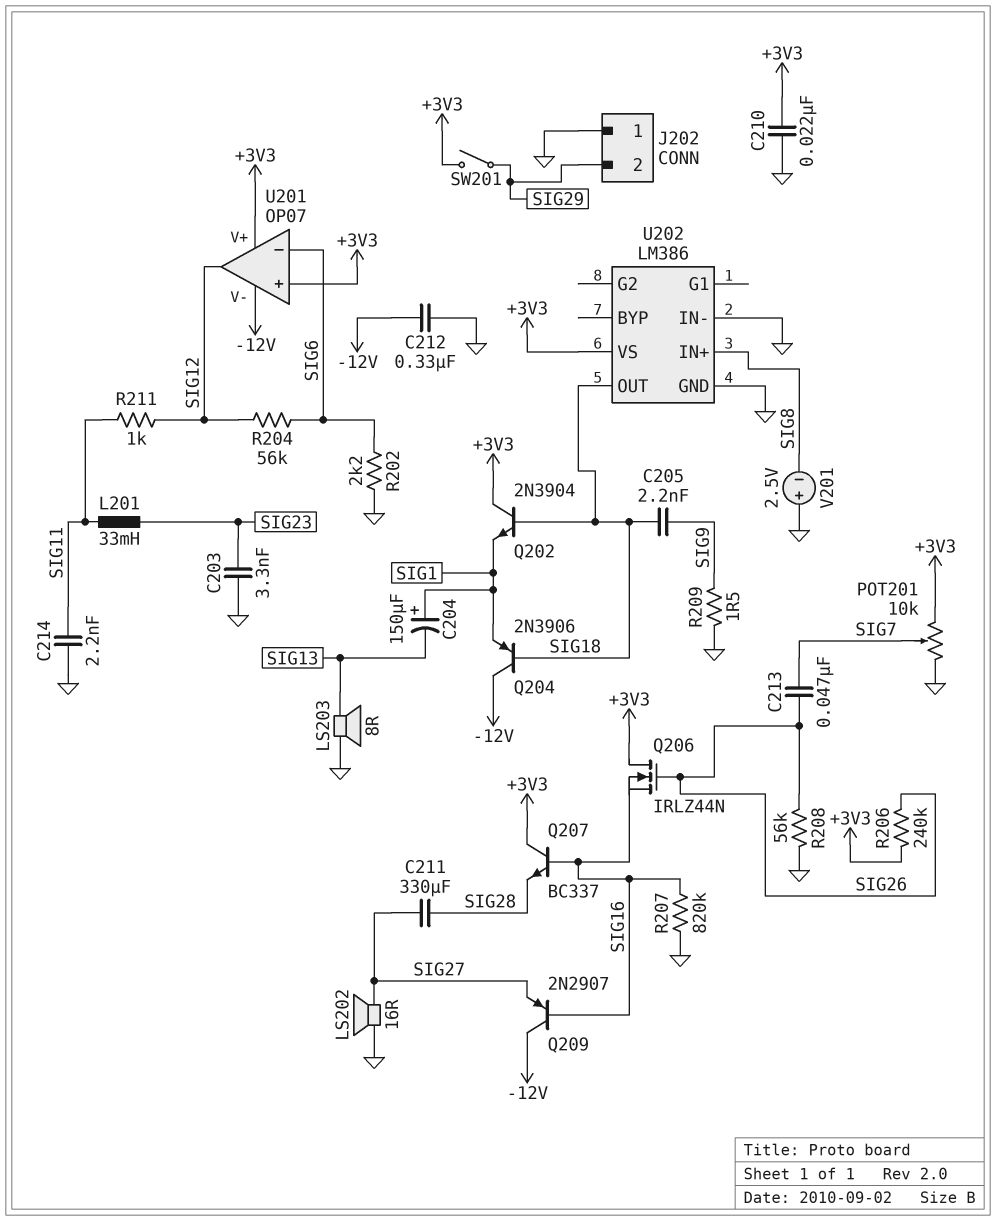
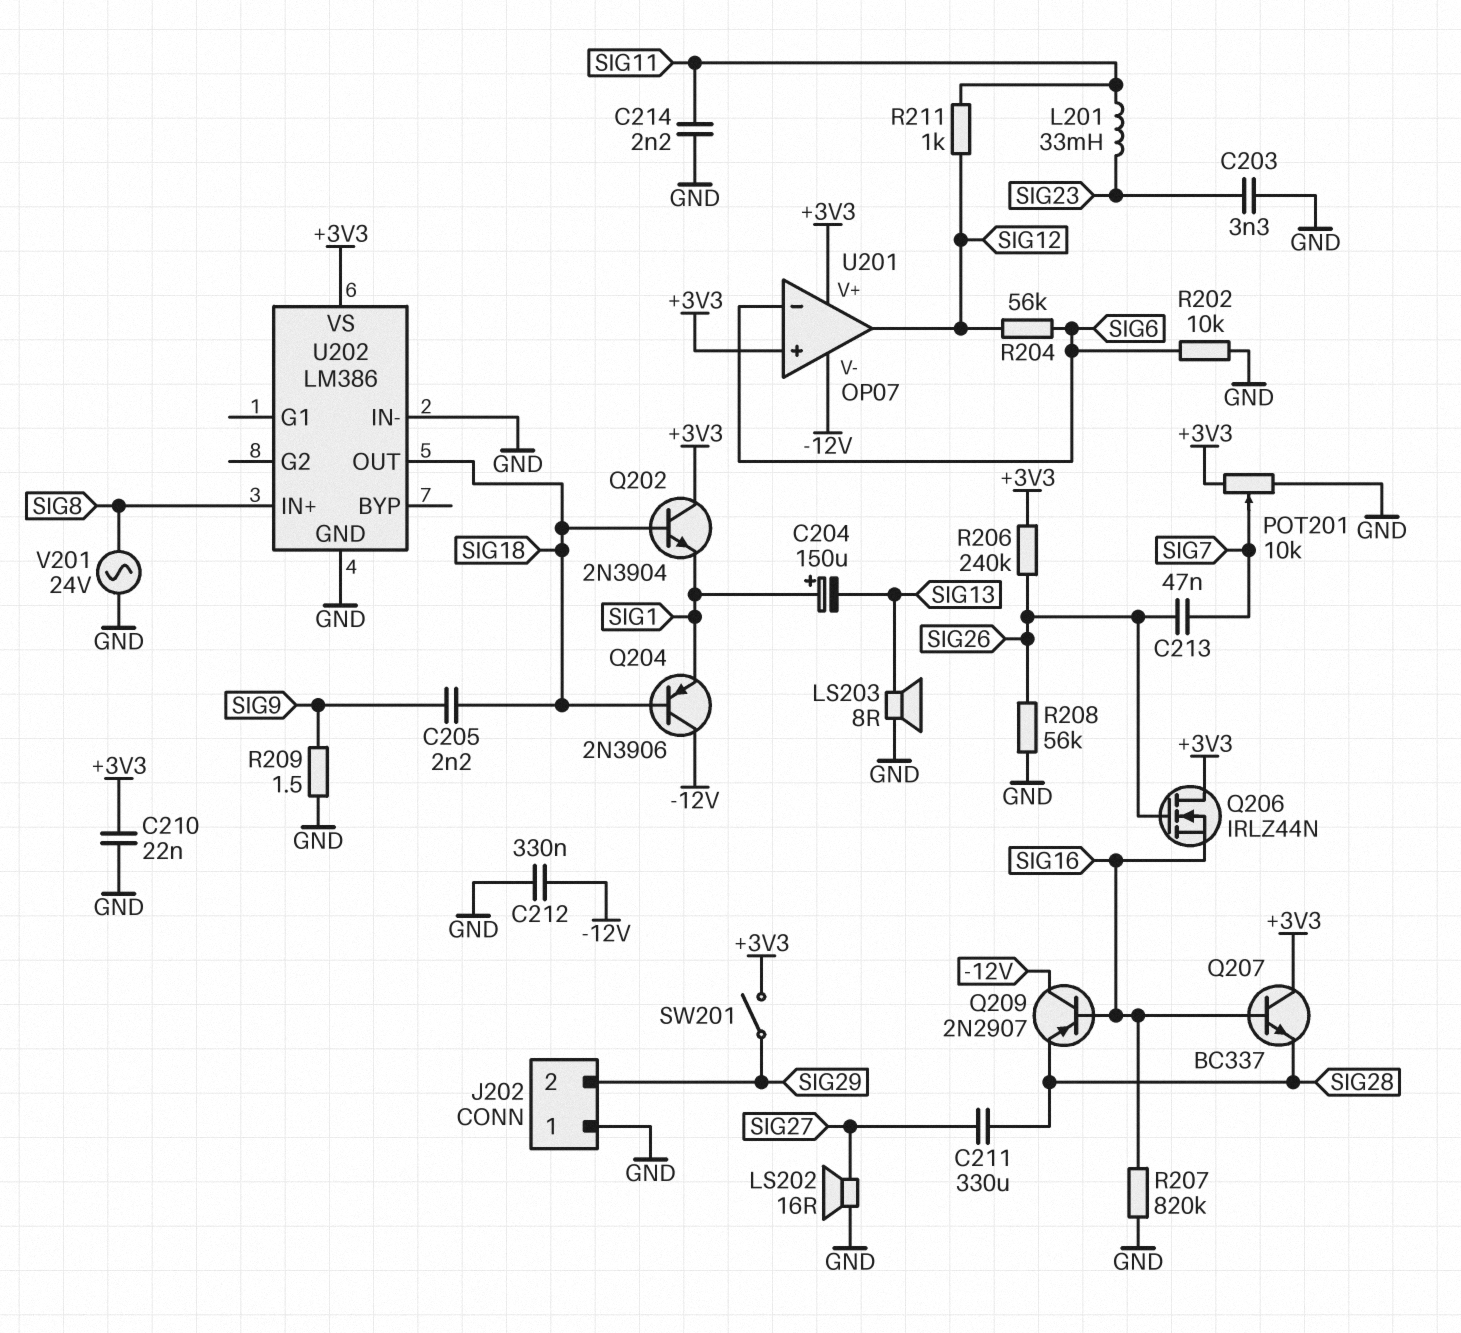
Q209: PNP 2N2907 (B SIG16, C -12V, E SIG27) -> PNP 2N2907 (B SIG16, C -12V, E SIG28)
R202: 2.2k (GND, SIG6) -> 10k (GND, SIG6)
V201: 2.5V (plus GND, minus SIG8) -> AC 24V (GND, SIG8)

